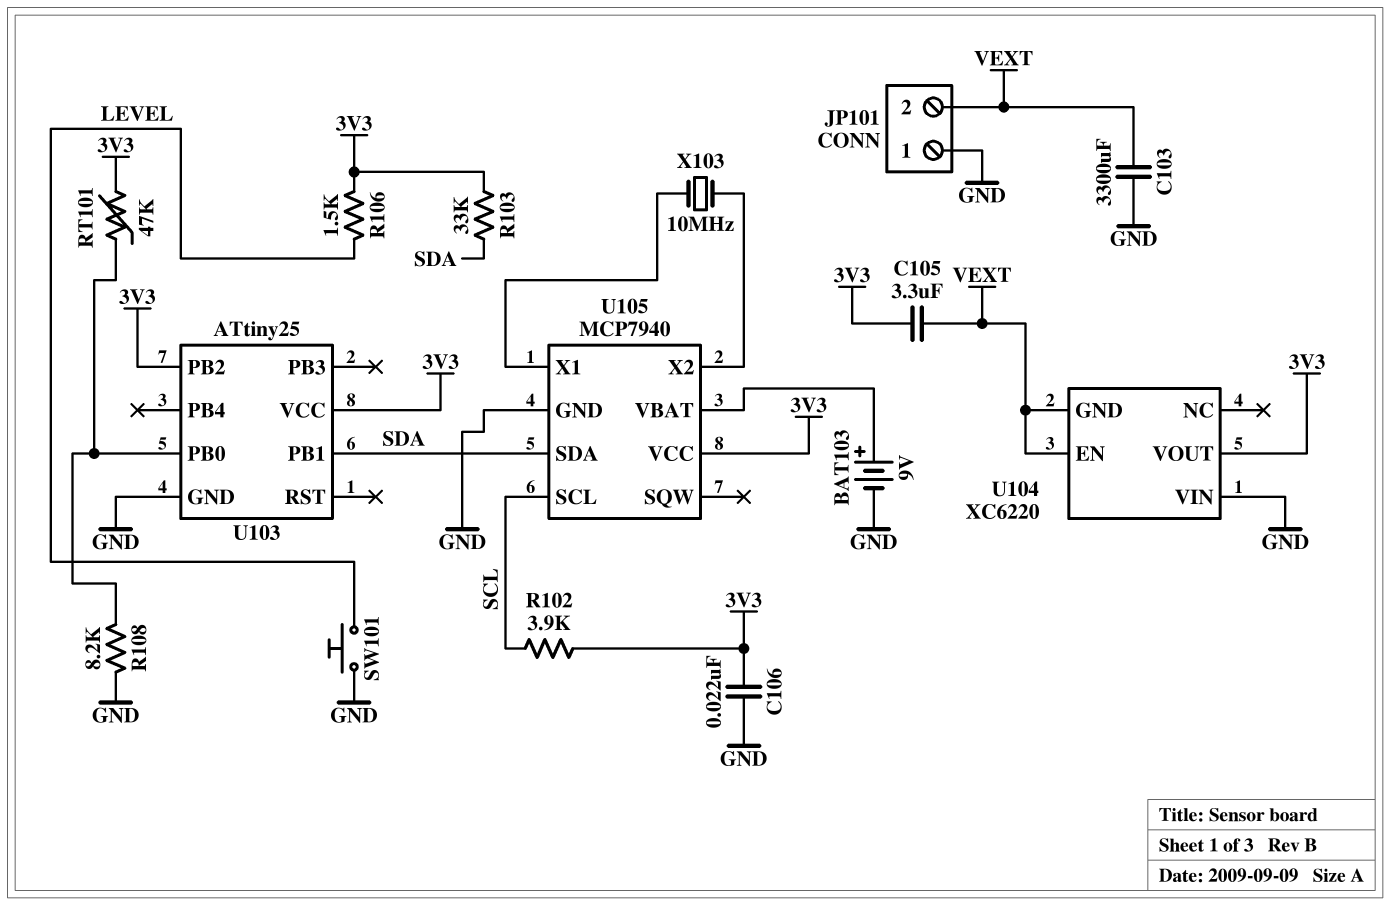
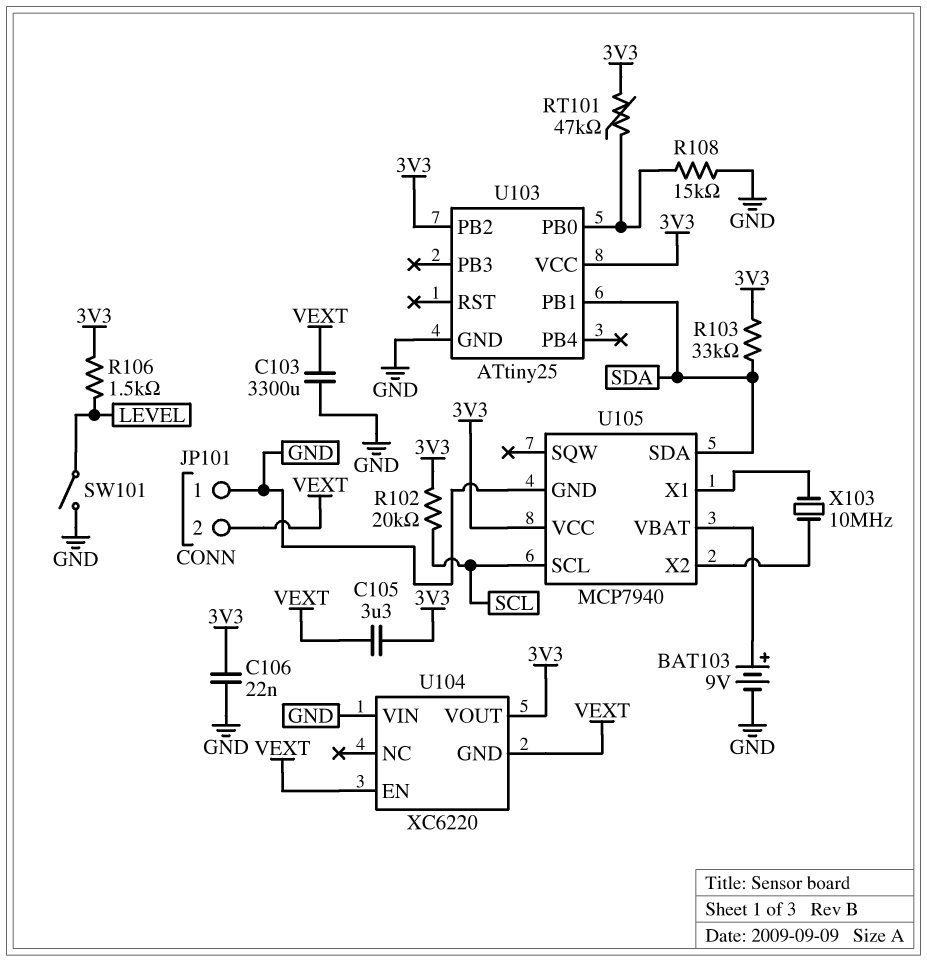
R102: 3.9k (3V3, SCL) -> 20k (3V3, SCL)
R108: 8.2k (GND, U103/PB0) -> 15k (GND, U103/PB0)
SW101: button (GND, LEVEL) -> switch (GND, LEVEL)

